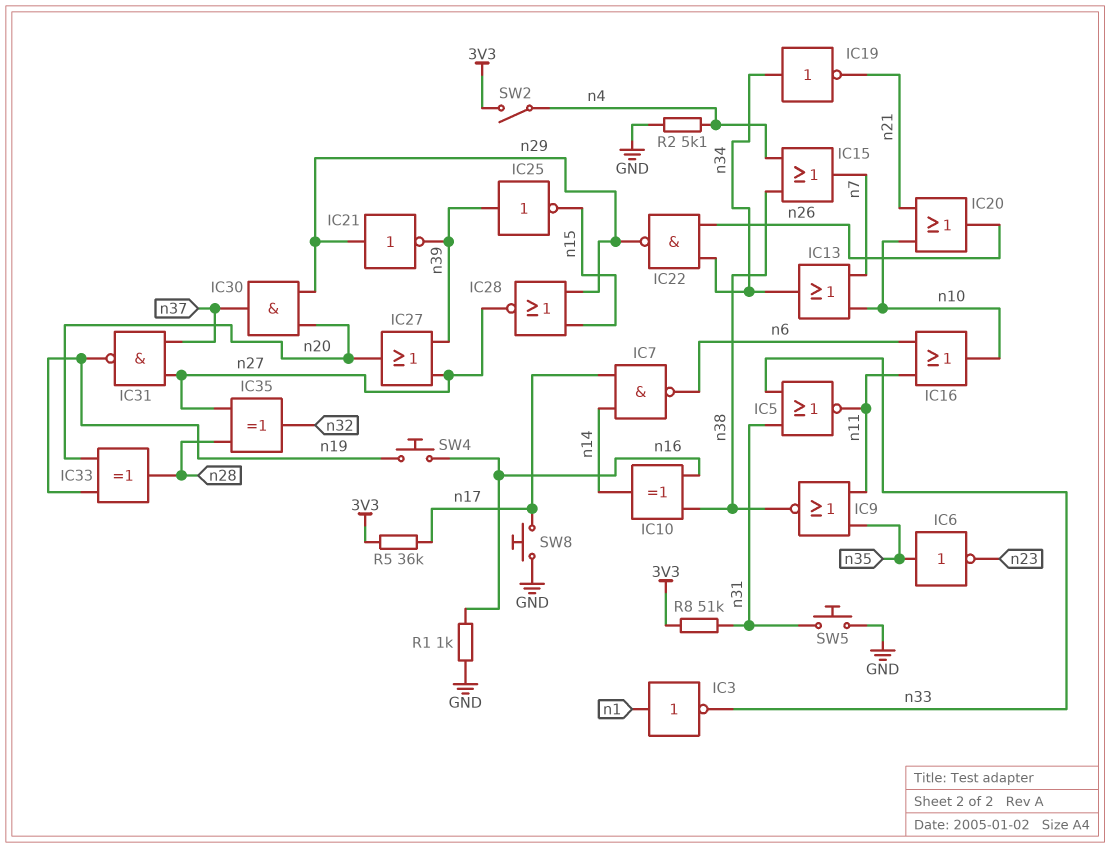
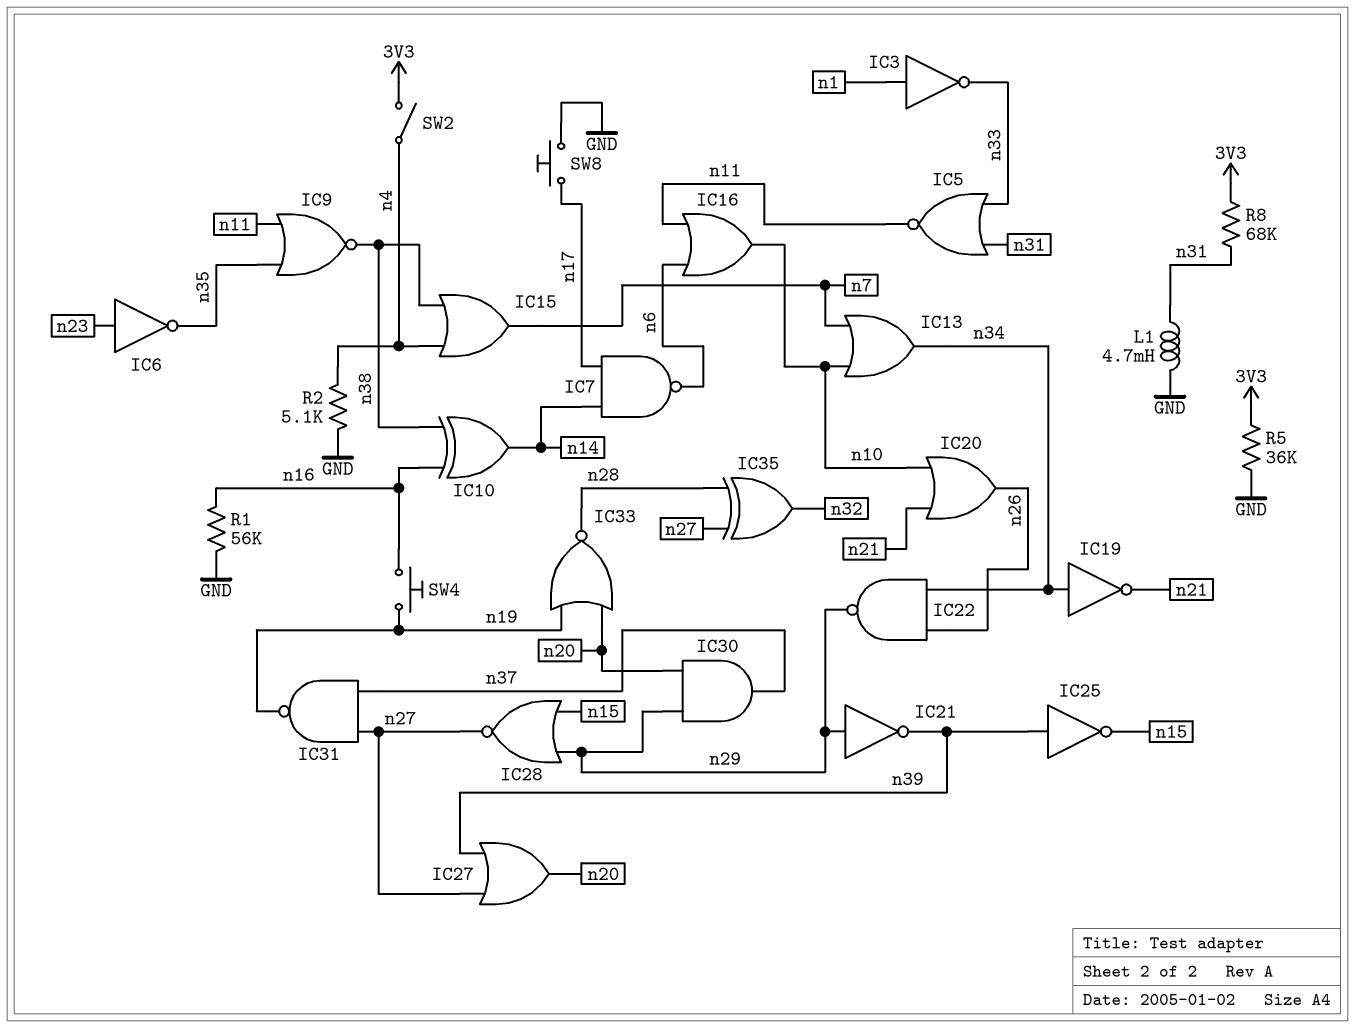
IC6: NOT (in n35, out n23) -> NOT (in n23, out n35)
IC33: XOR (in n19, in n20, out n28) -> NOR (in n19, in n20, out n28)
L1: none -> 4.7mH (GND, n31)
R1: 1k (GND, n16) -> 56k (GND, n16)
R5: 36k (3V3, n17) -> 36k (3V3, GND)
R8: 51k (3V3, n31) -> 68k (3V3, n31)
SW5: button (GND, n31) -> none

